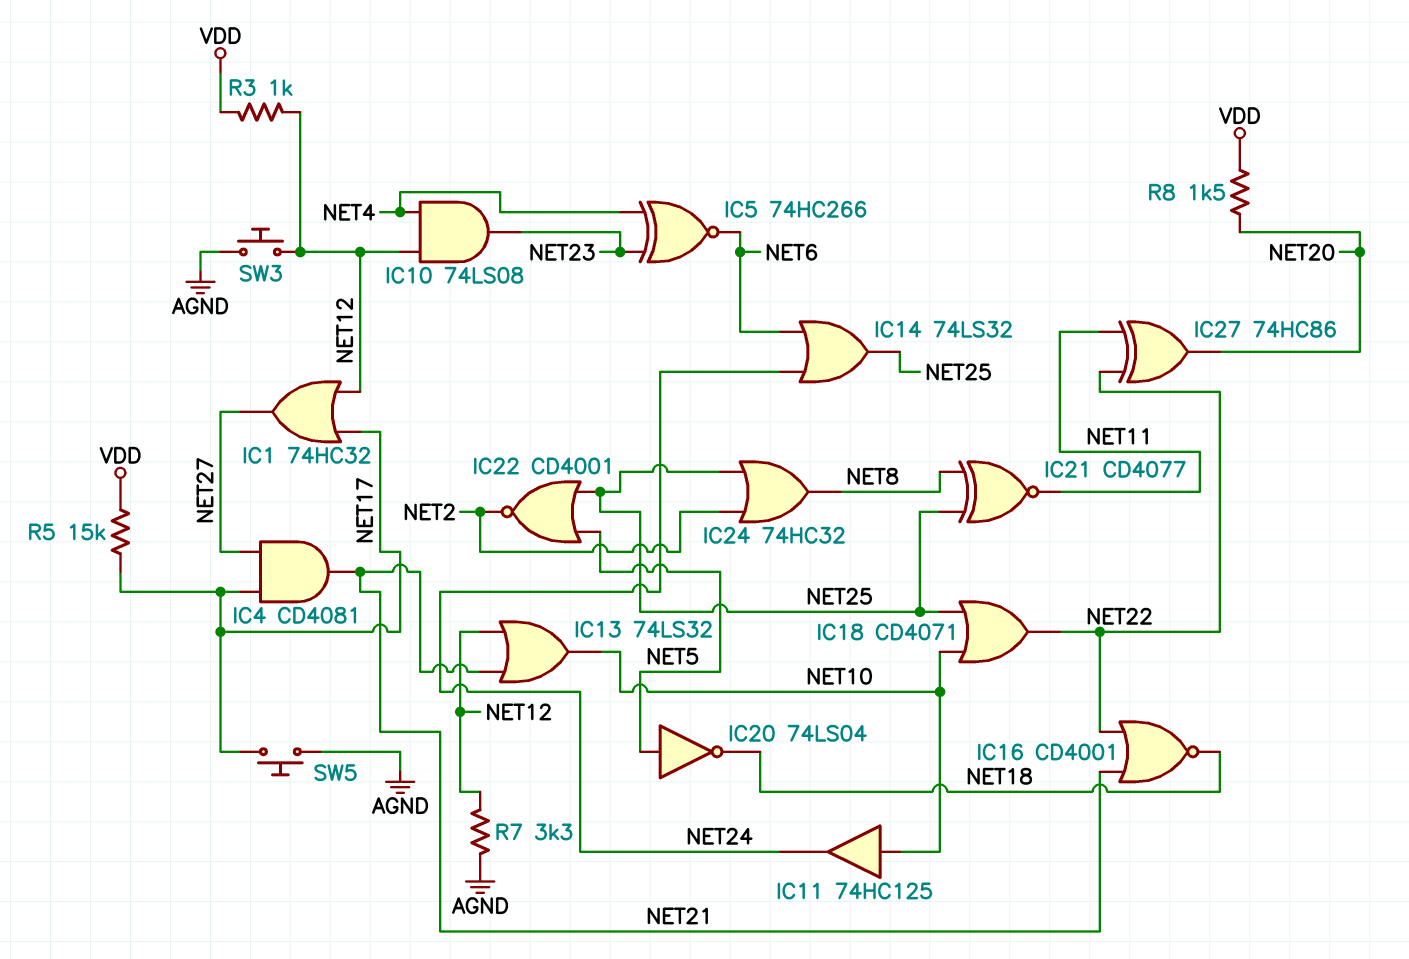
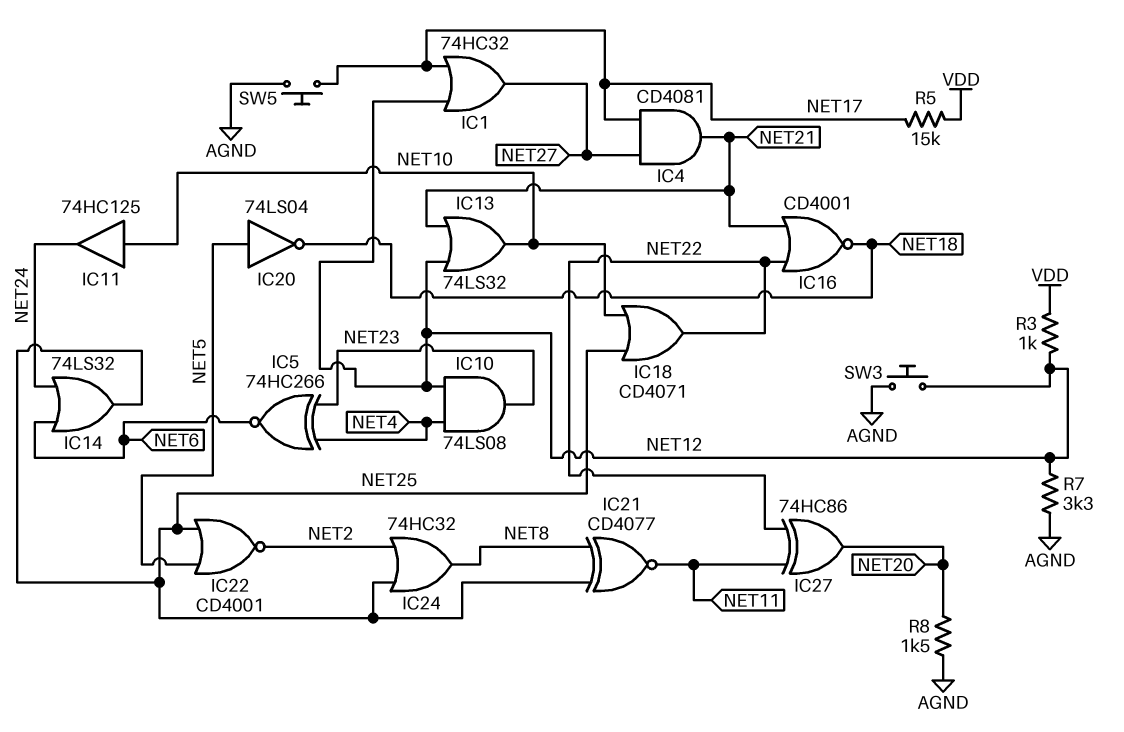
R8: 1.5k (NET20, VDD) -> 1.5k (AGND, NET20)

